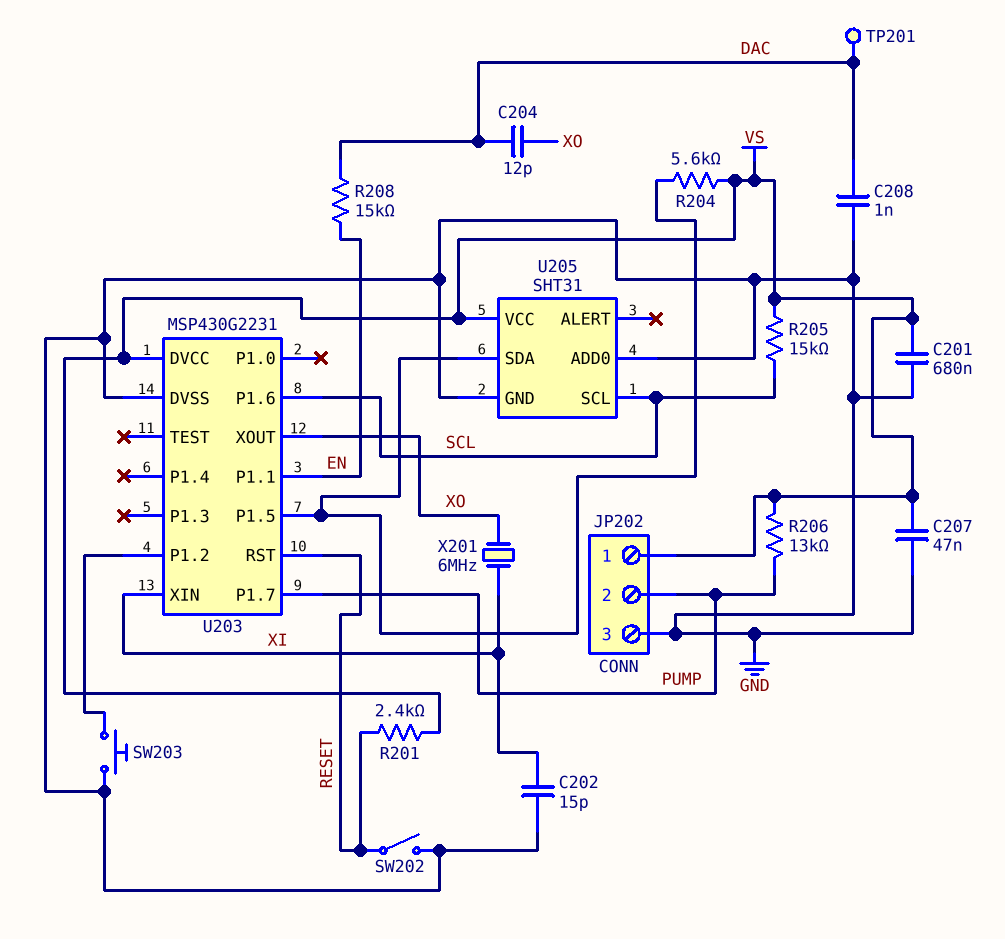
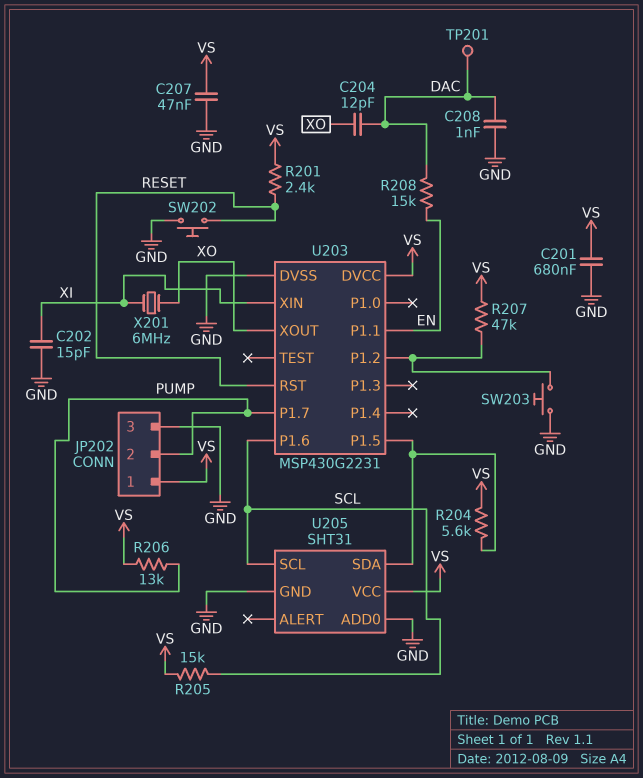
R207: none -> 47k (U203/P1.2, VS)
SW202: switch (GND, RESET) -> button (GND, RESET)

